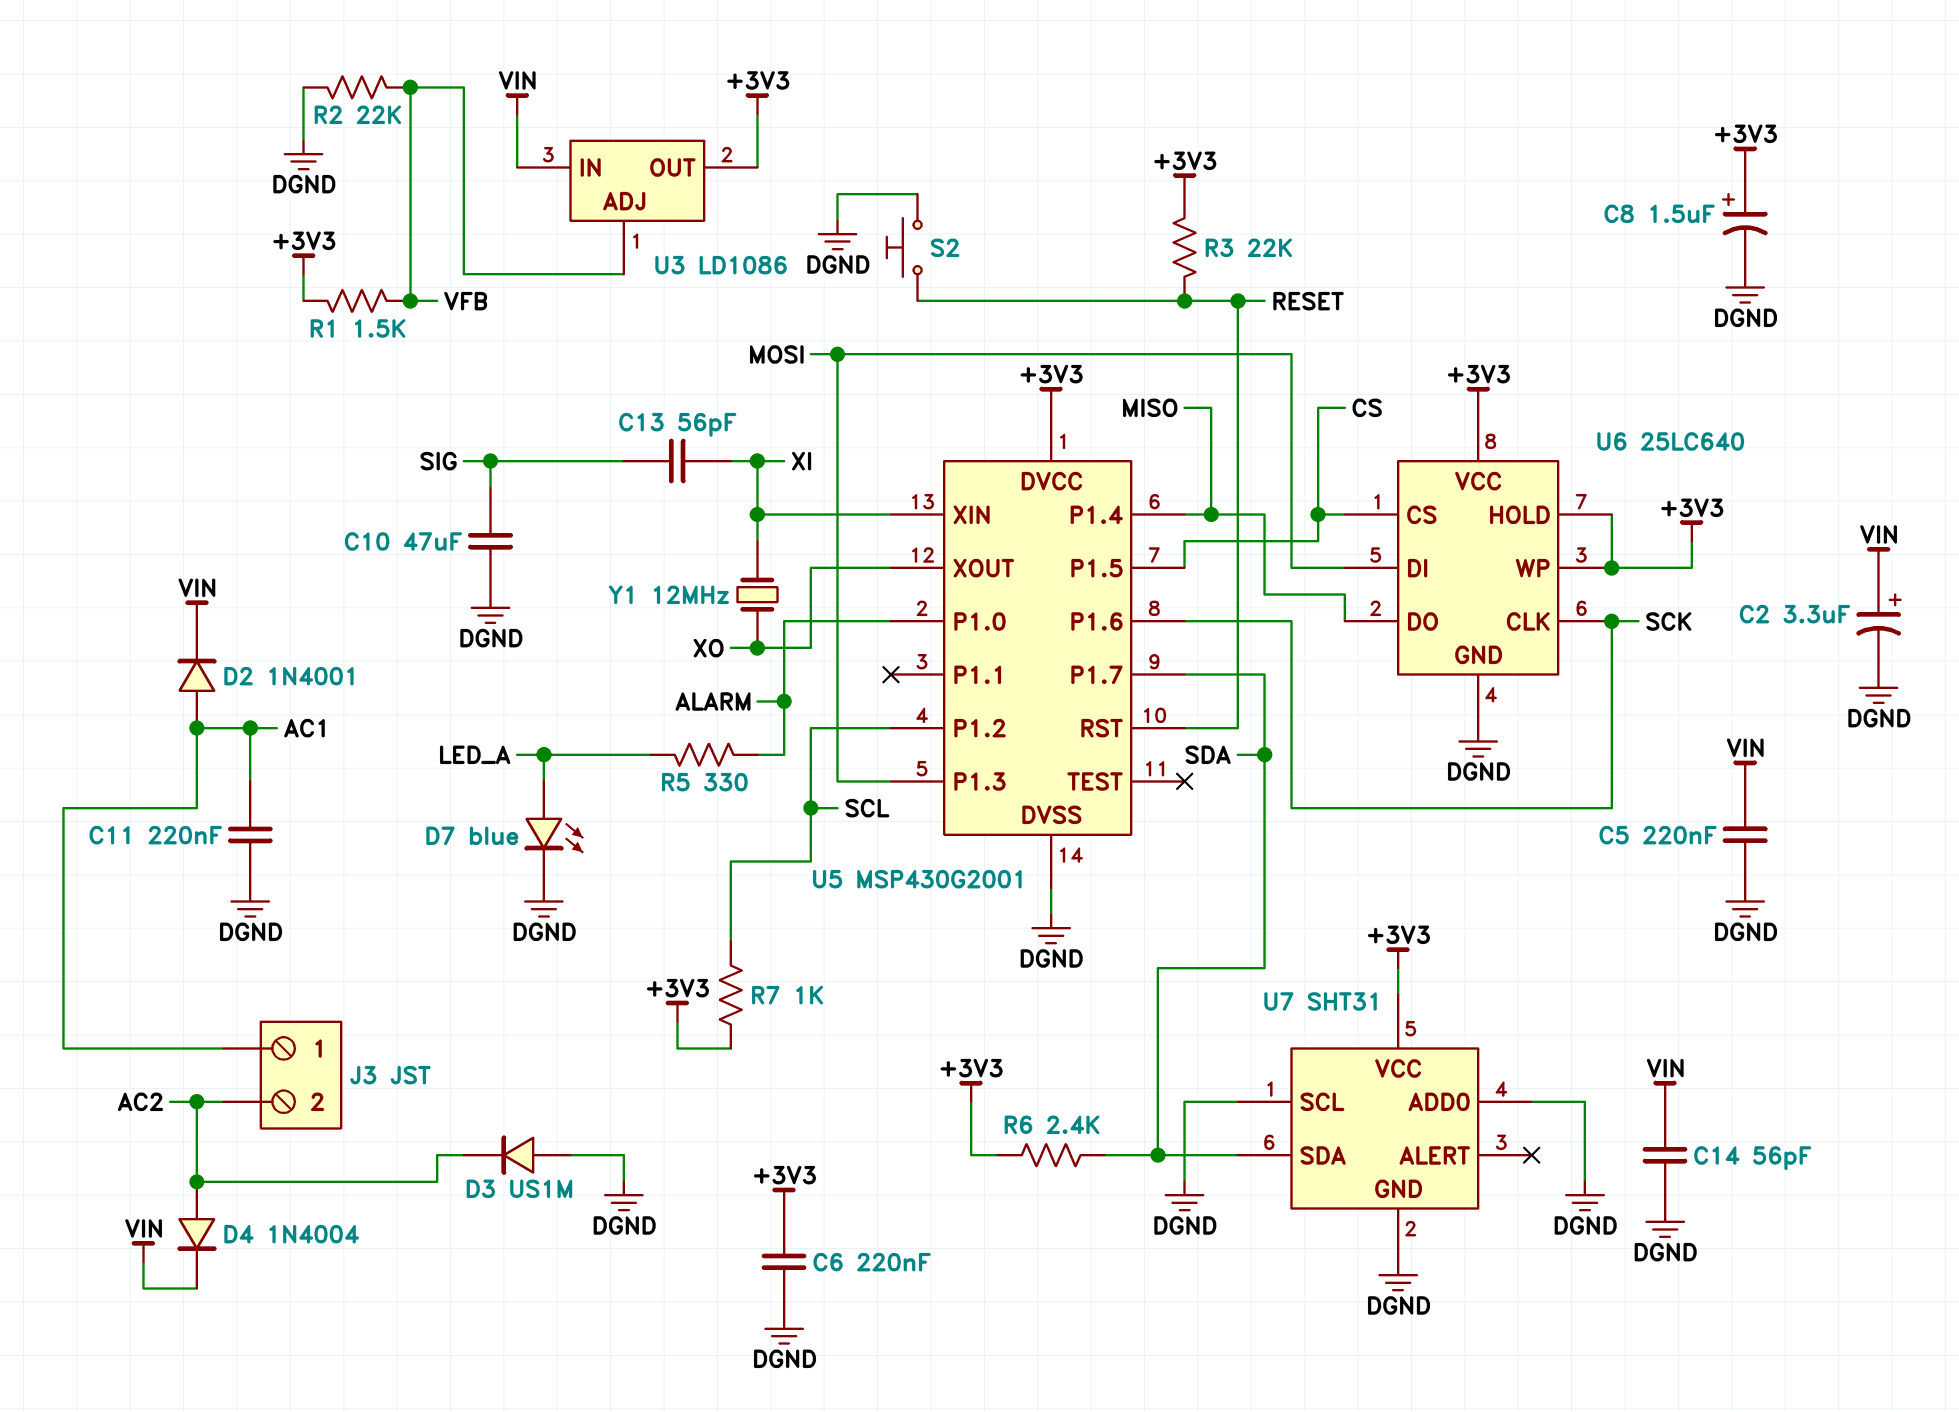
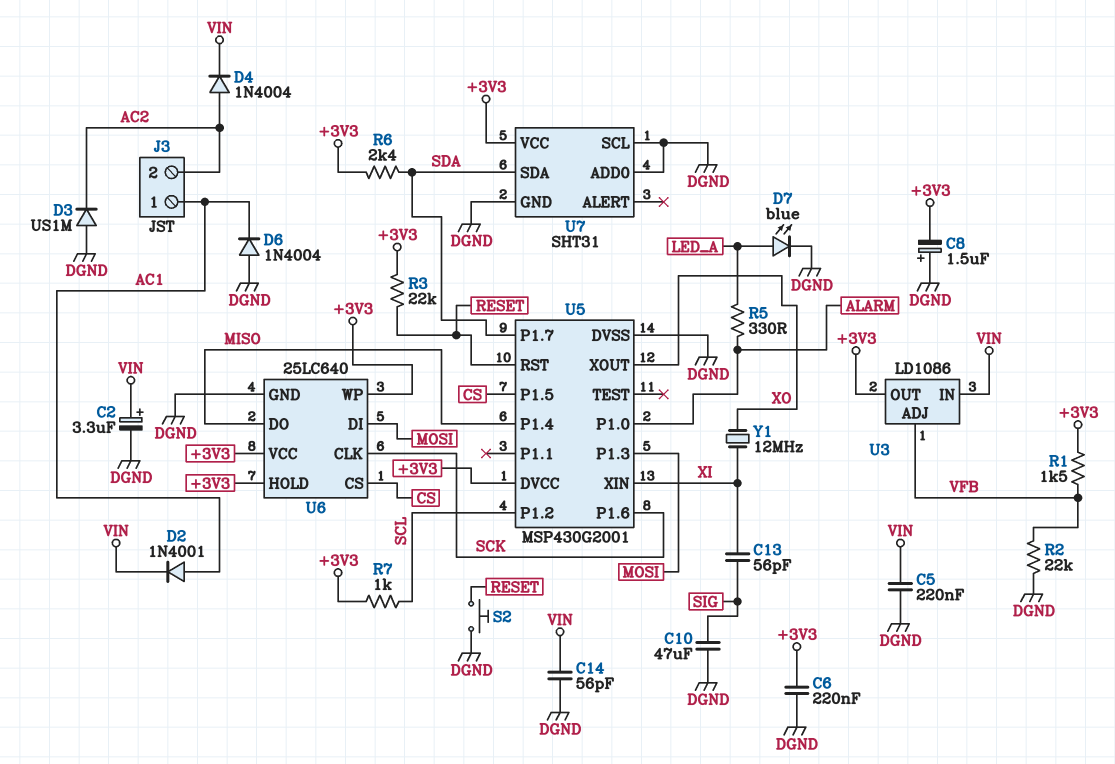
C8: 1.5uF (plus +3V3, minus DGND) -> 1.5uF (plus DGND, minus +3V3)
C11: 220nF (AC1, DGND) -> none
D6: none -> diode 1N4004 (A DGND, K AC1)

